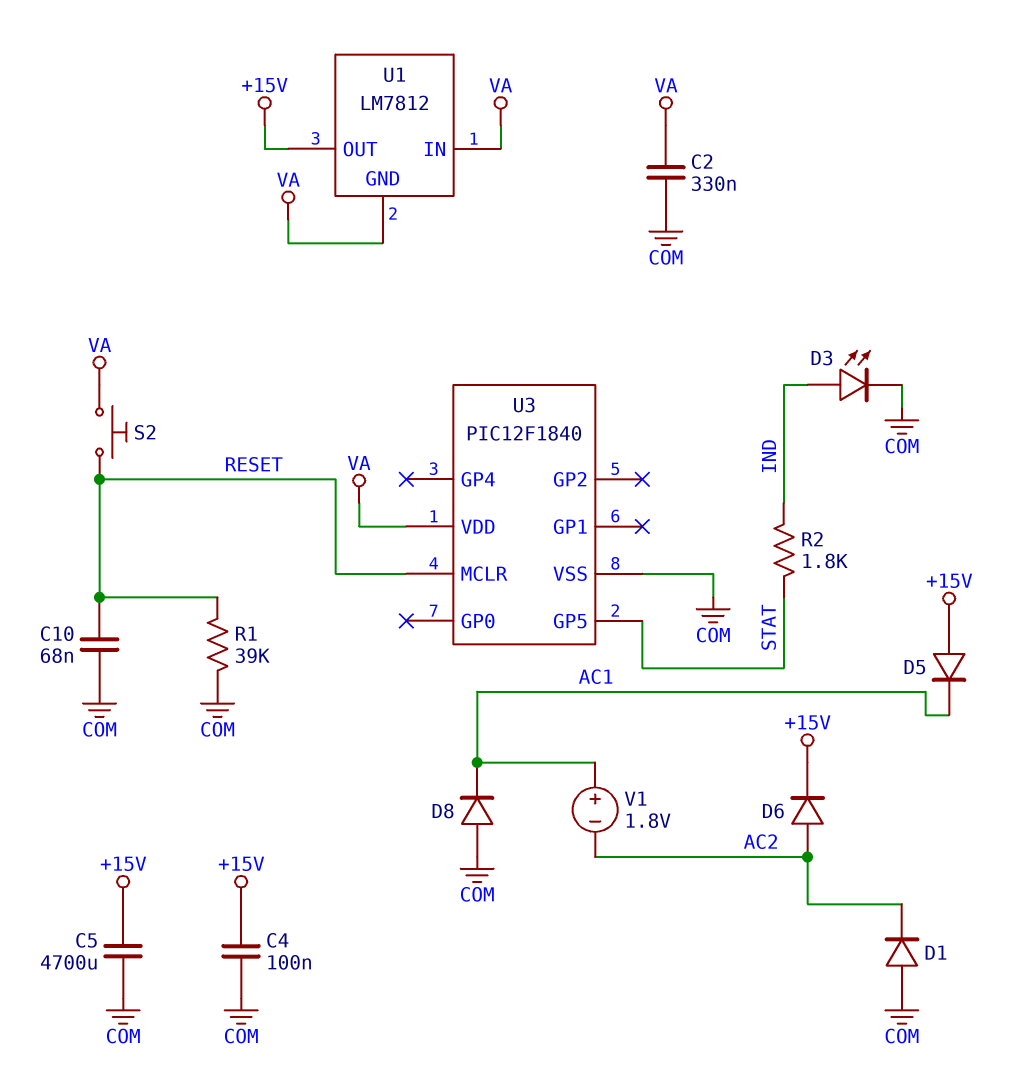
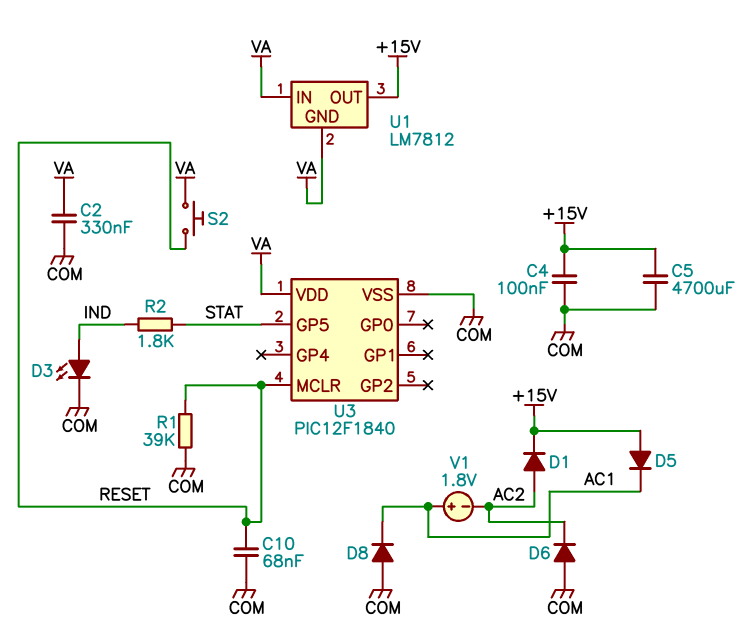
D1: diode (A COM, K AC2) -> diode (A AC2, K +15V)
D6: diode (A AC2, K +15V) -> diode (A COM, K AC2)

